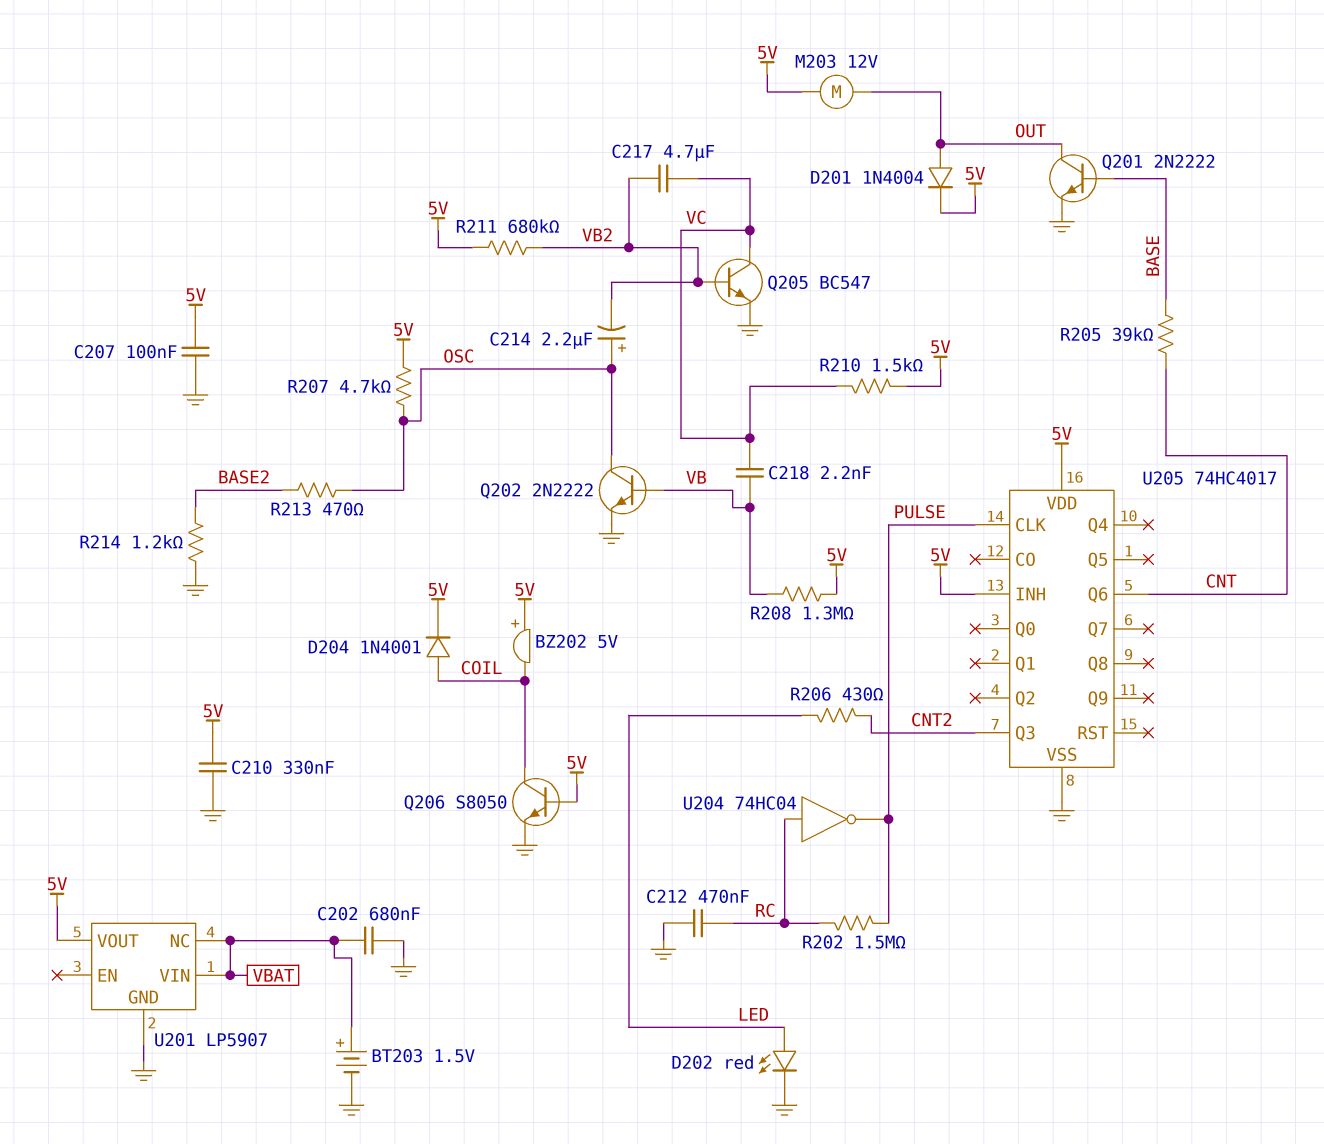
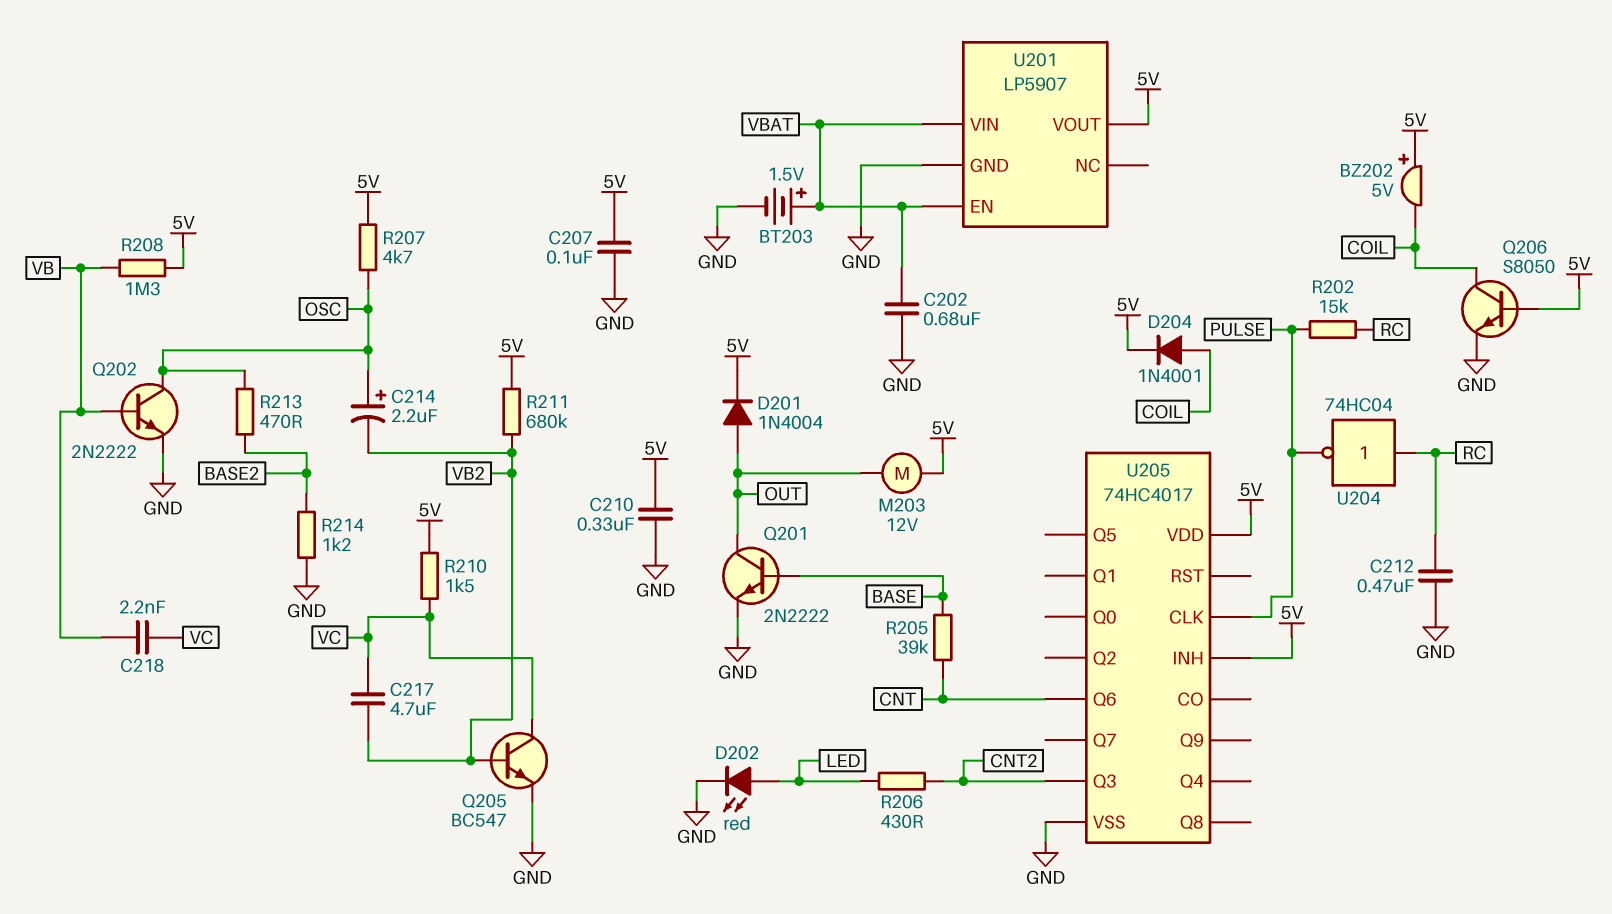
R202: 1.5M (PULSE, RC) -> 15k (PULSE, RC)
U201 pin EN: none -> VBAT
U201 pin NC: VBAT -> none

